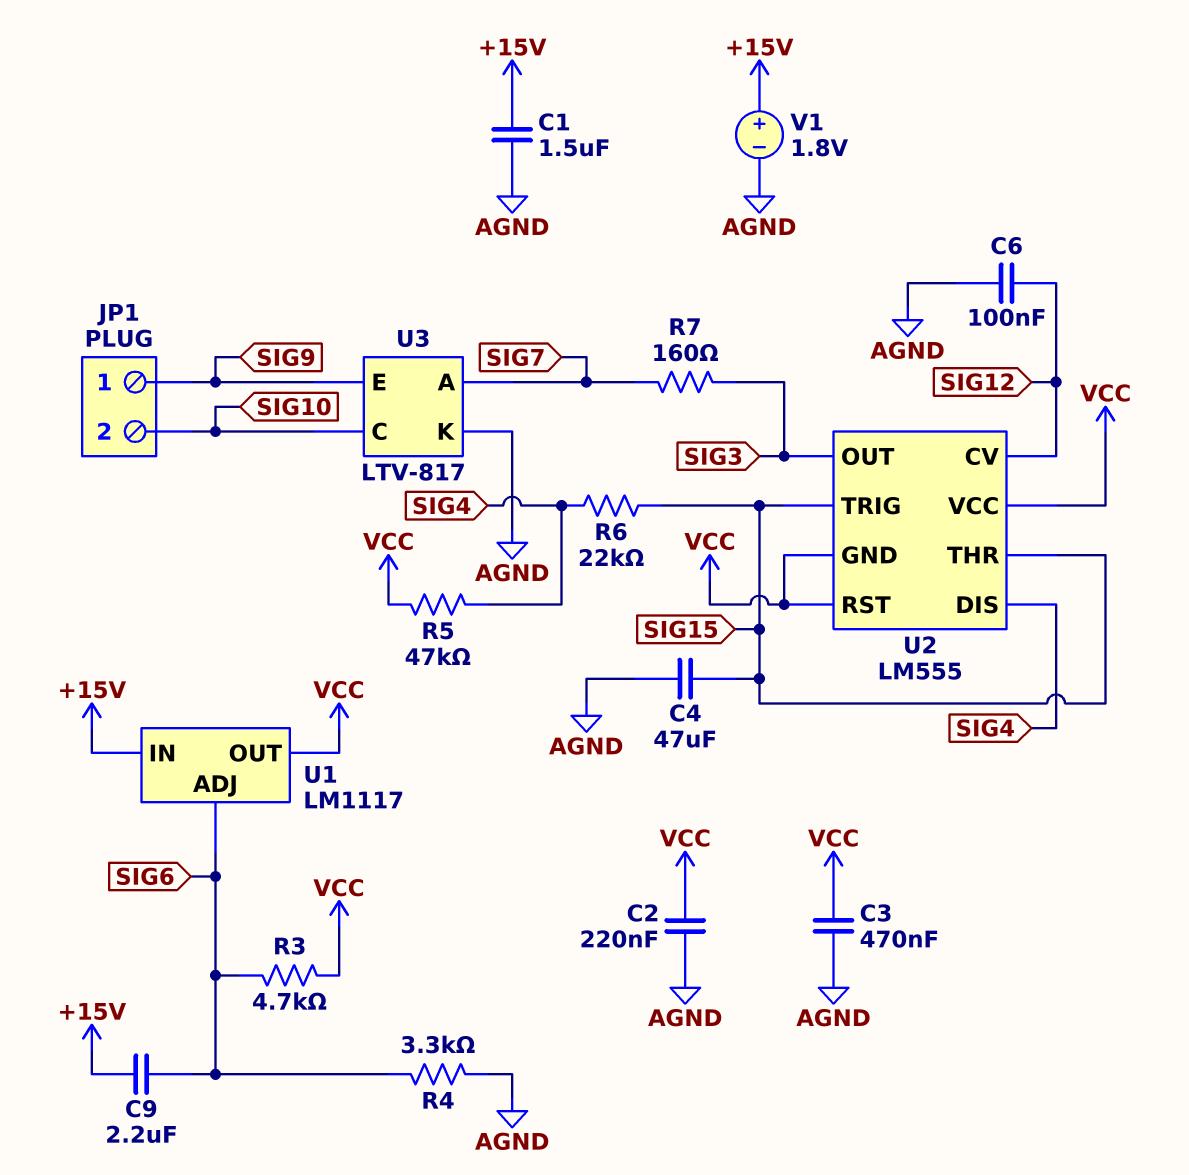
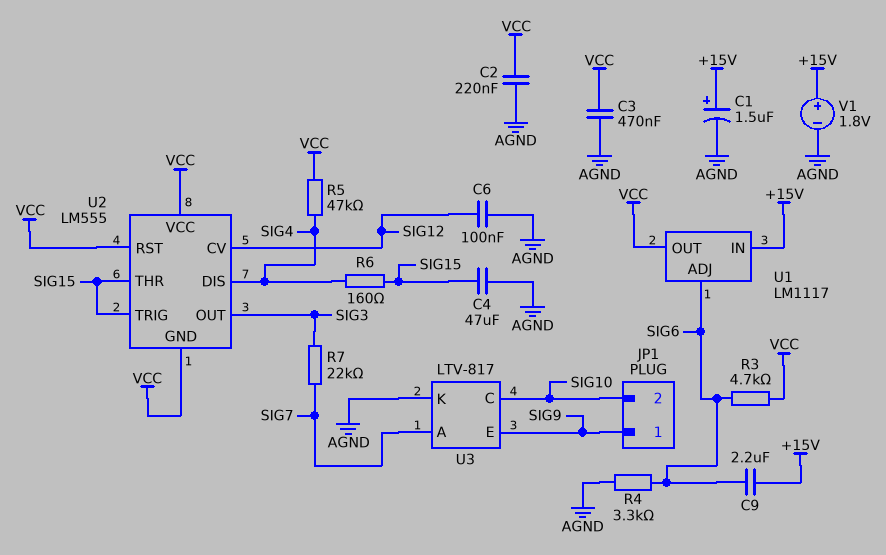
C1: 1.5uF (+15V, AGND) -> 1.5uF (plus +15V, minus AGND)
R6: 22k (SIG4, SIG15) -> 160 (SIG4, SIG15)
R7: 160 (SIG3, SIG7) -> 22k (SIG3, SIG7)

